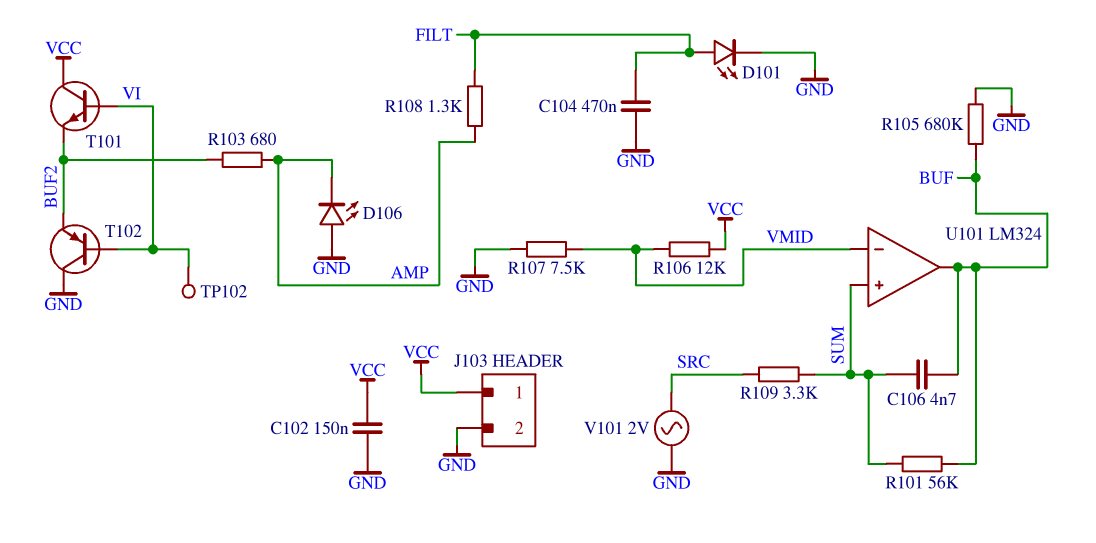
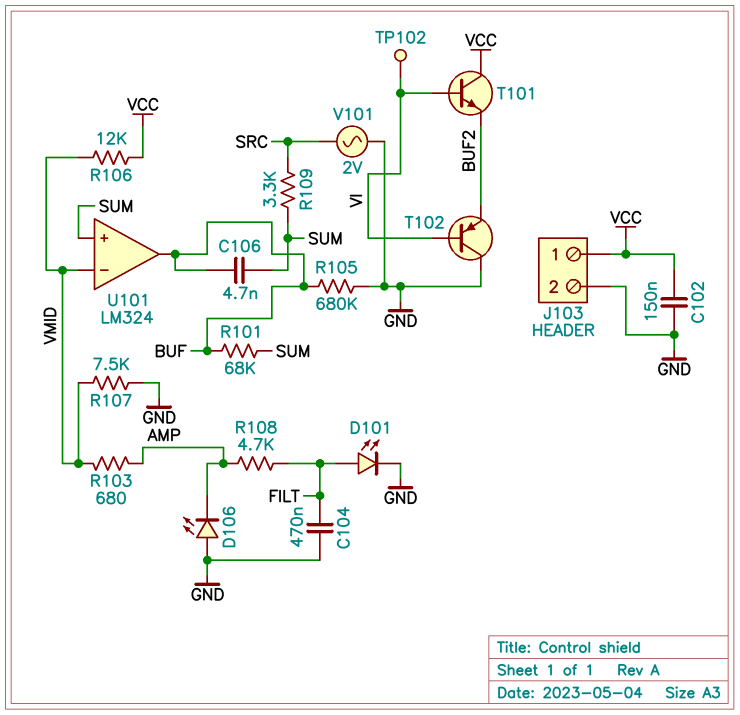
R101: 56k (BUF, SUM) -> 68k (BUF, SUM)
R103: 680 (AMP, BUF2) -> 680 (AMP, VMID)
R108: 1.3k (AMP, FILT) -> 4.7k (AMP, FILT)

